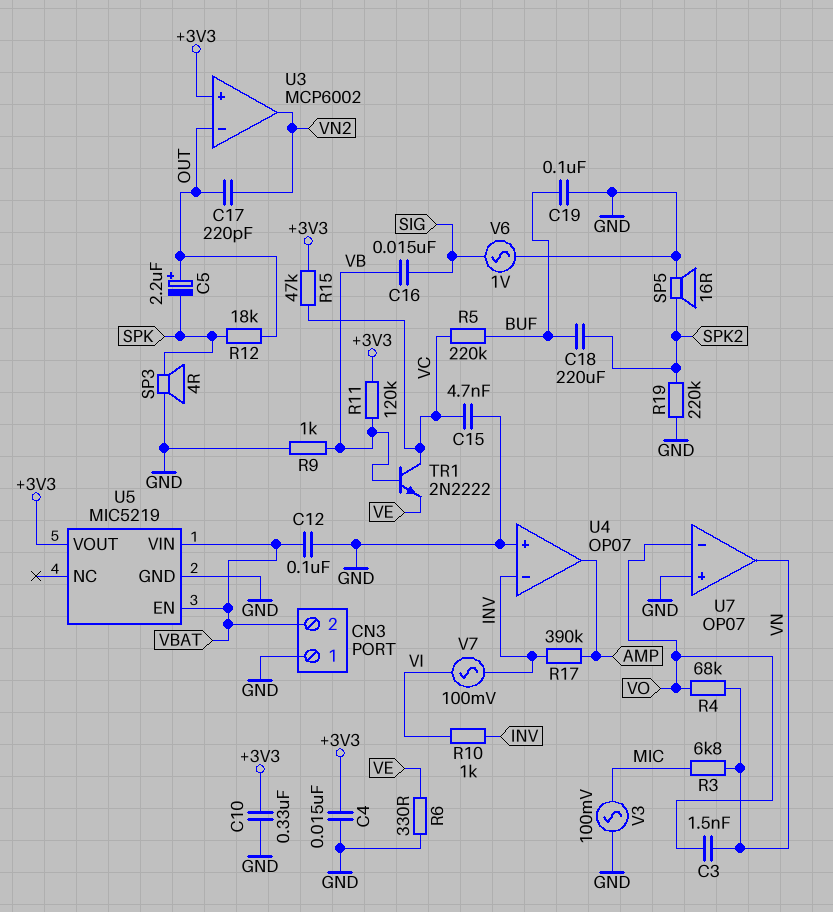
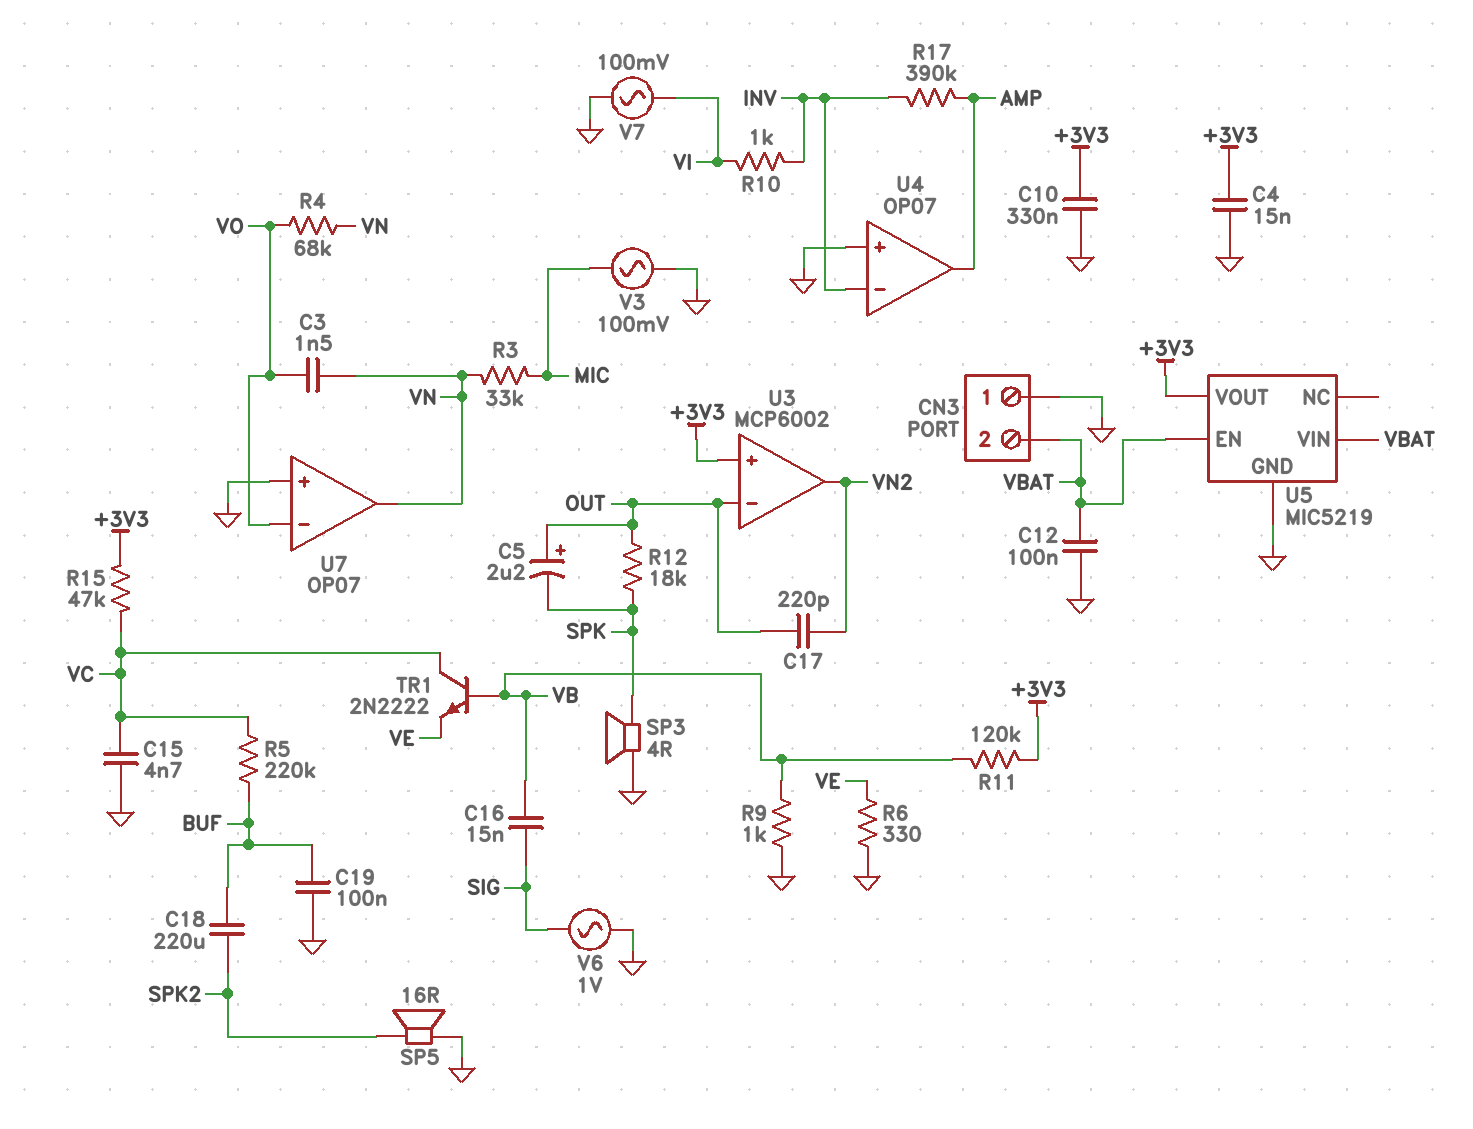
R3: 6.8k (MIC, VN) -> 33k (MIC, VN)
R19: 220k (GND, SPK2) -> none
V7: AC 100mV (INV, VI) -> AC 100mV (GND, VI)

